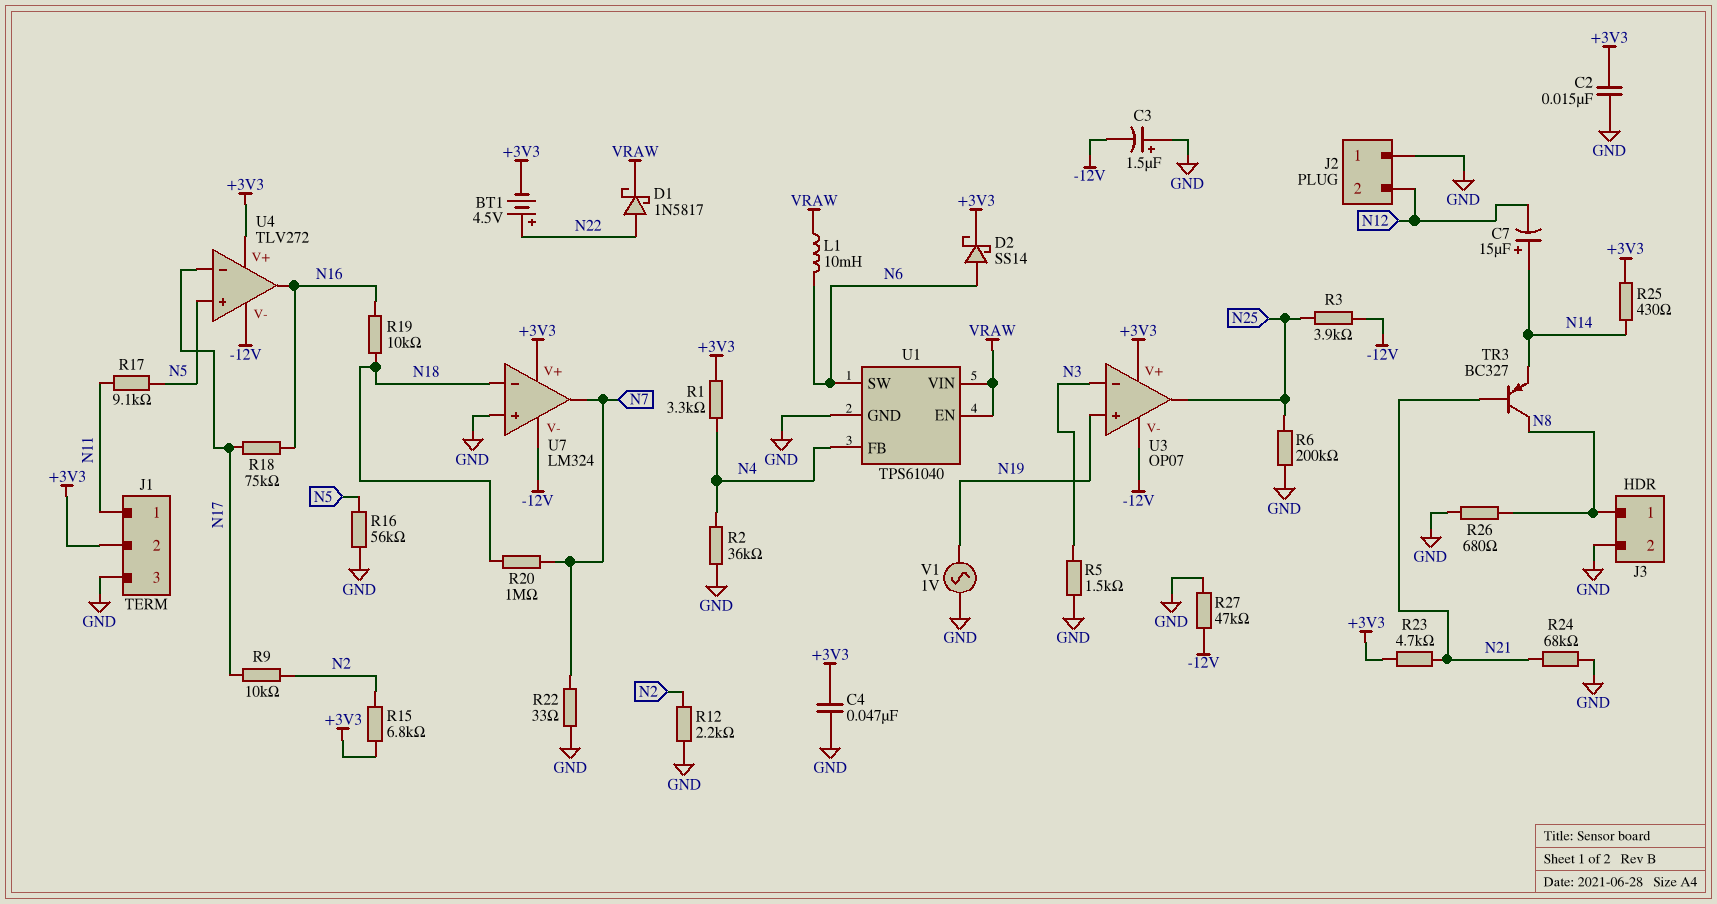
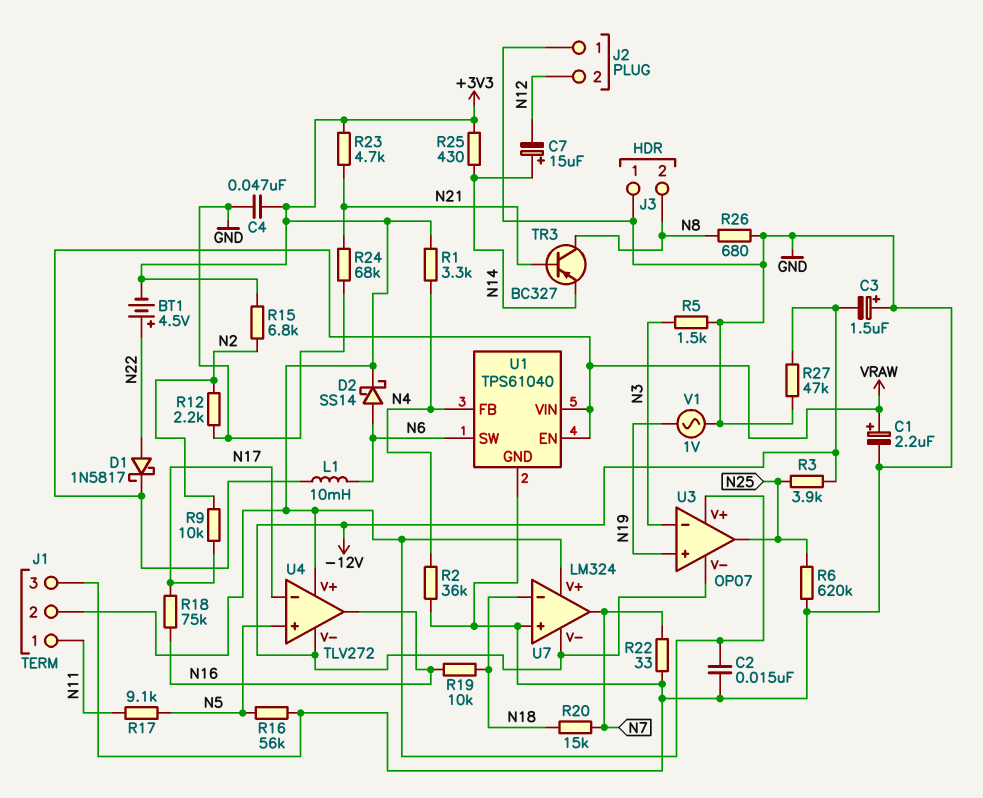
C1: none -> 2.2uF (plus VRAW, minus GND)
J3 pin 1: N8 -> GND
J3 pin 2: GND -> N8
R6: 200k (GND, N25) -> 620k (GND, N25)
R20: 1M (N7, N18) -> 15k (N7, N18)

